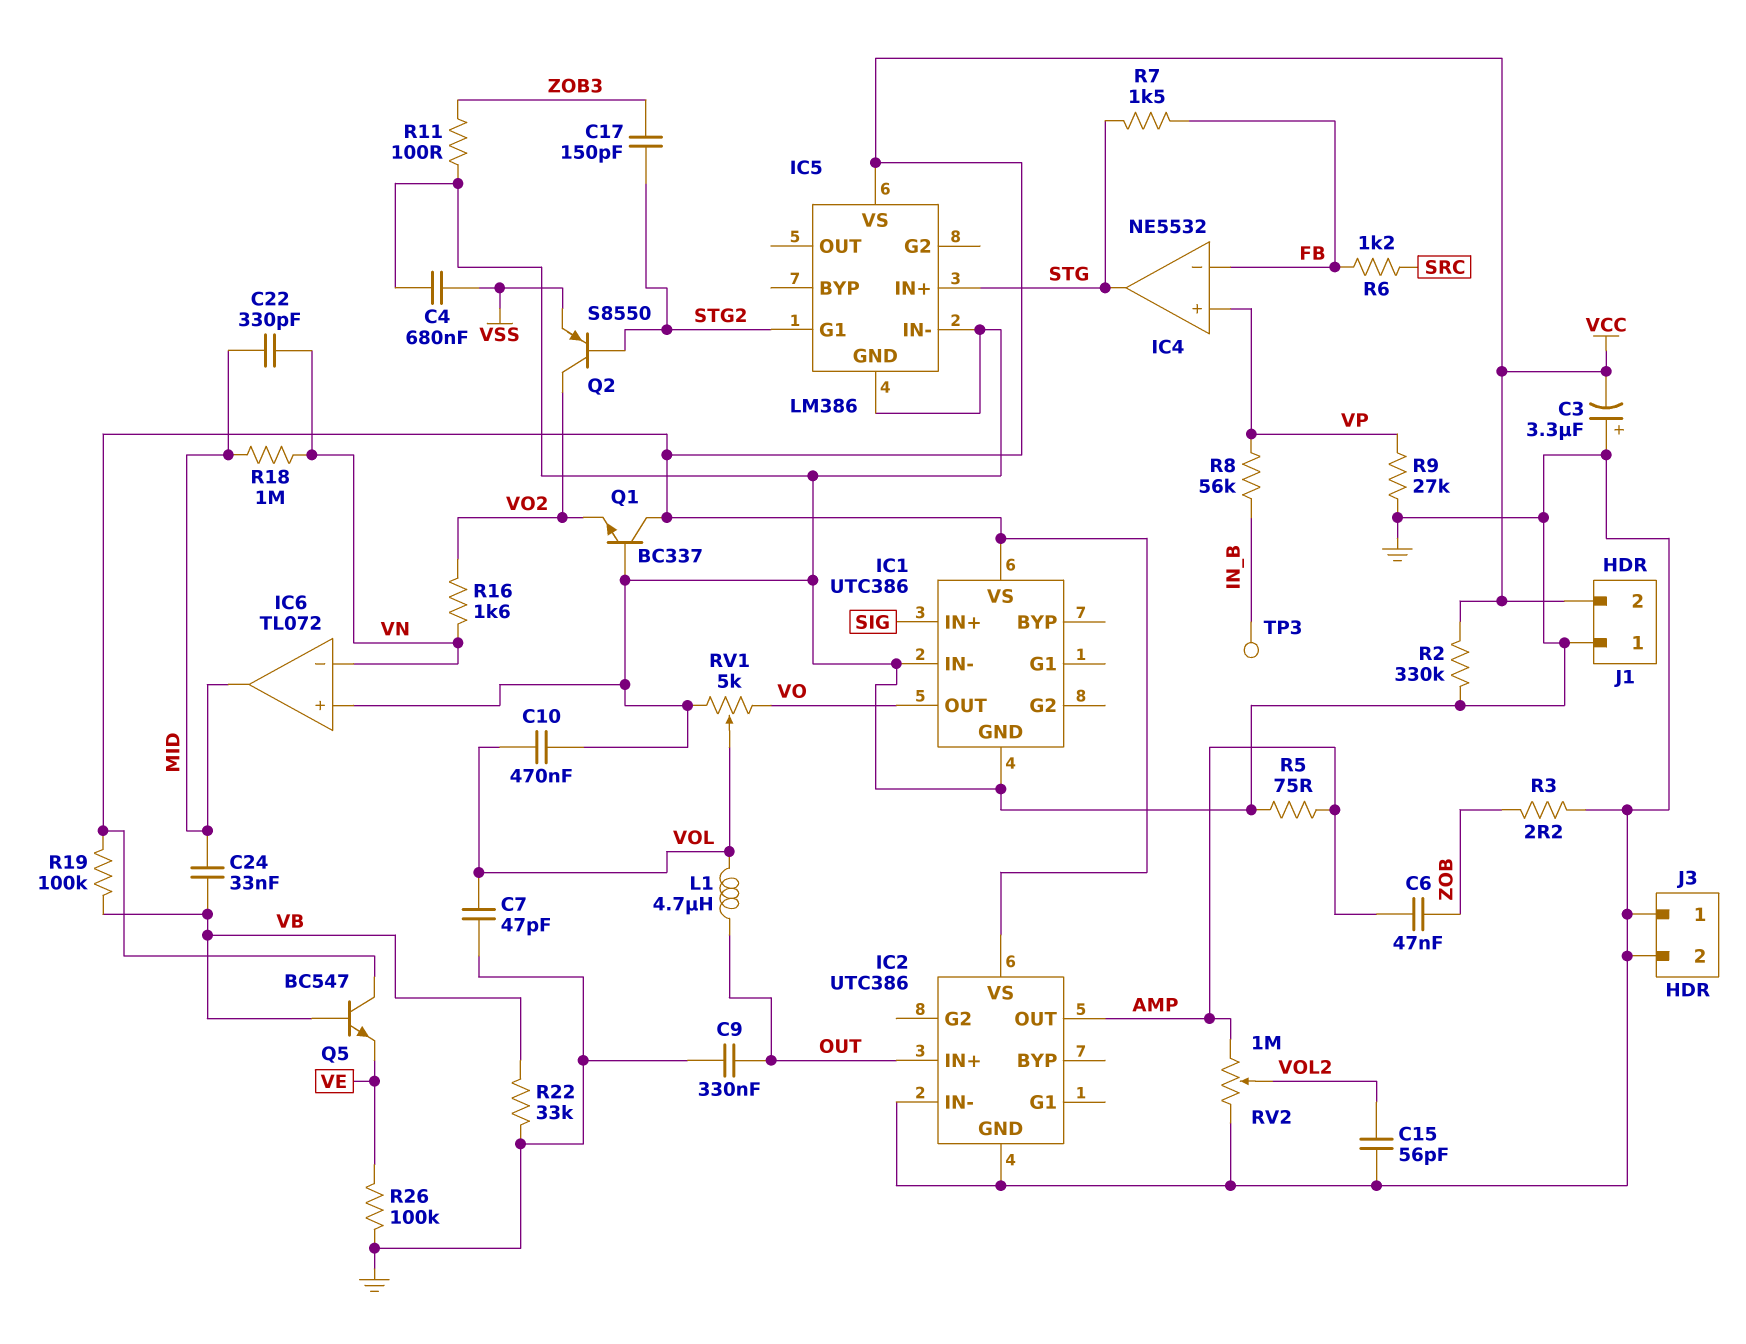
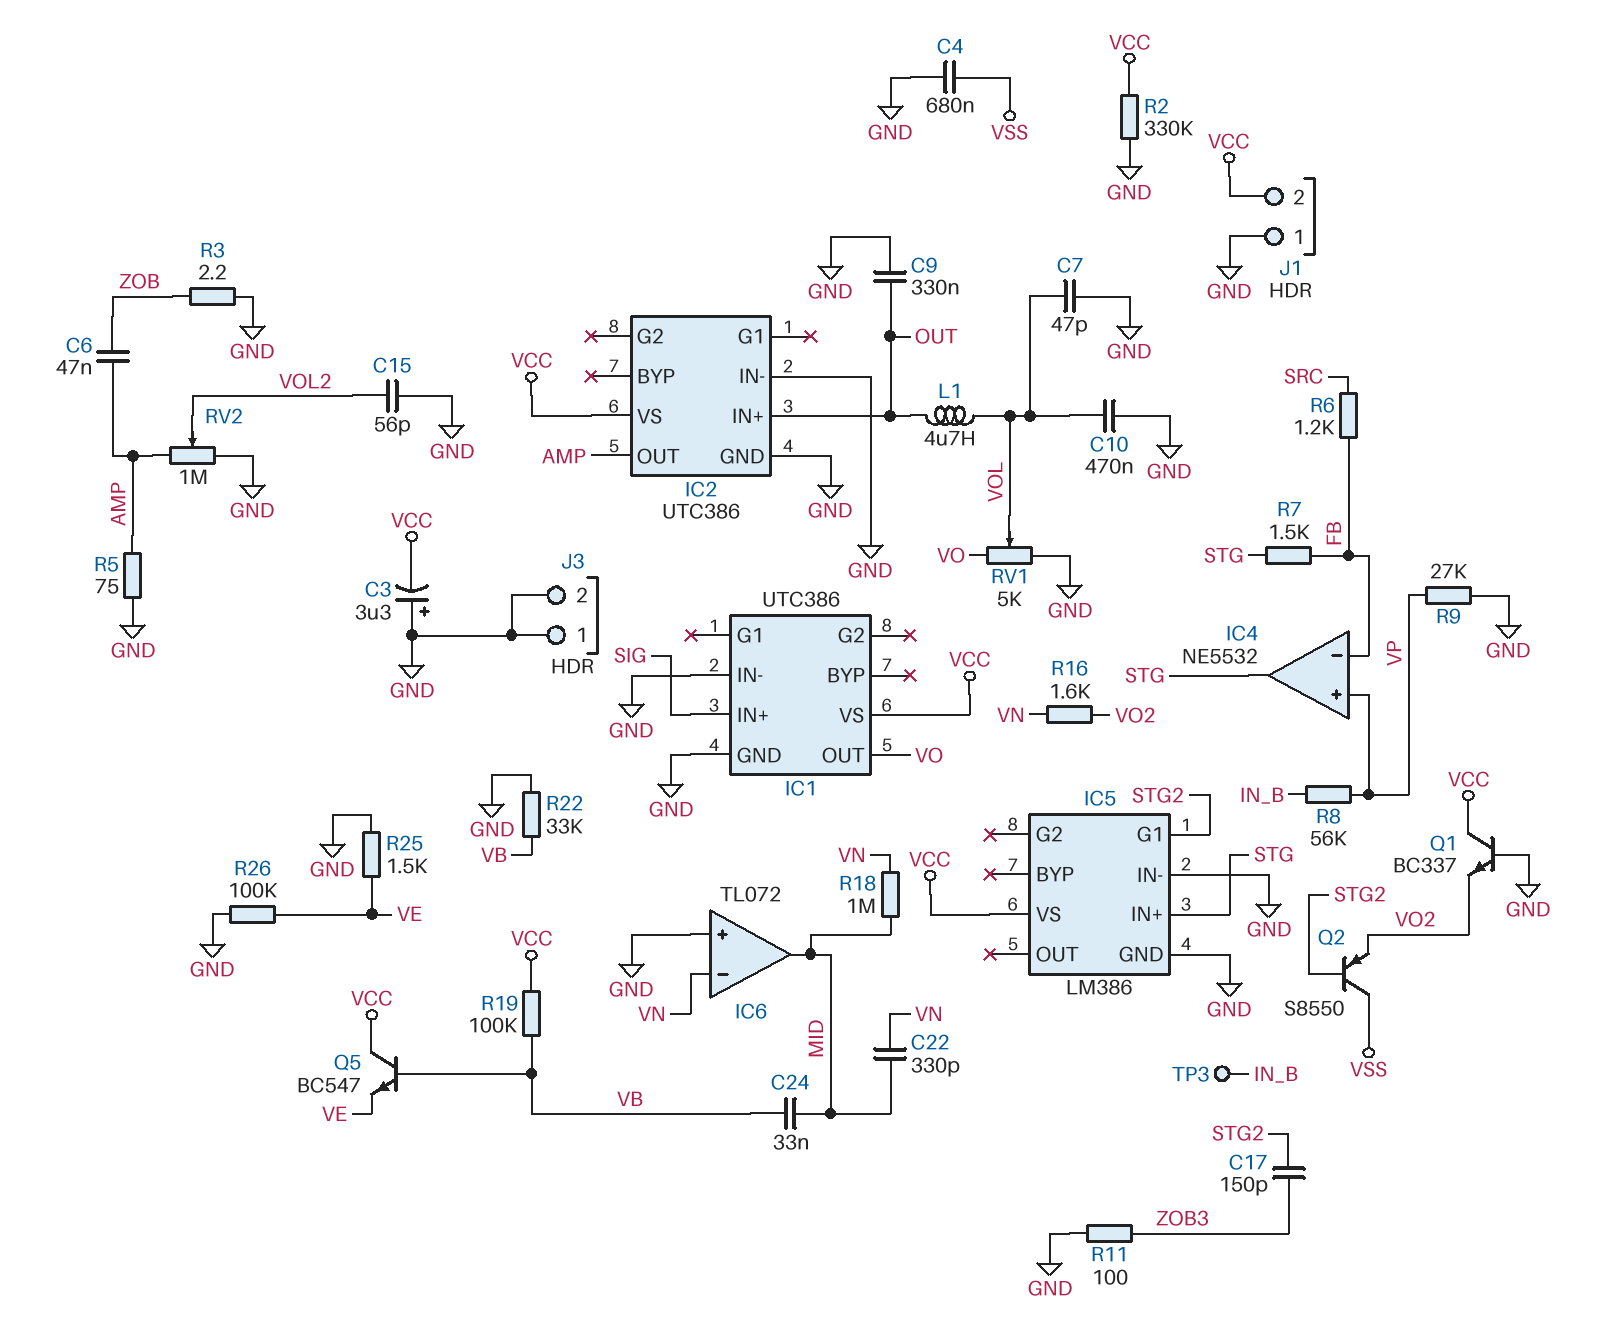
Q2: PNP S8550 (B STG2, C VO2, E VSS) -> PNP S8550 (B STG2, C VSS, E VO2)
R25: none -> 1.5k (GND, VE)

